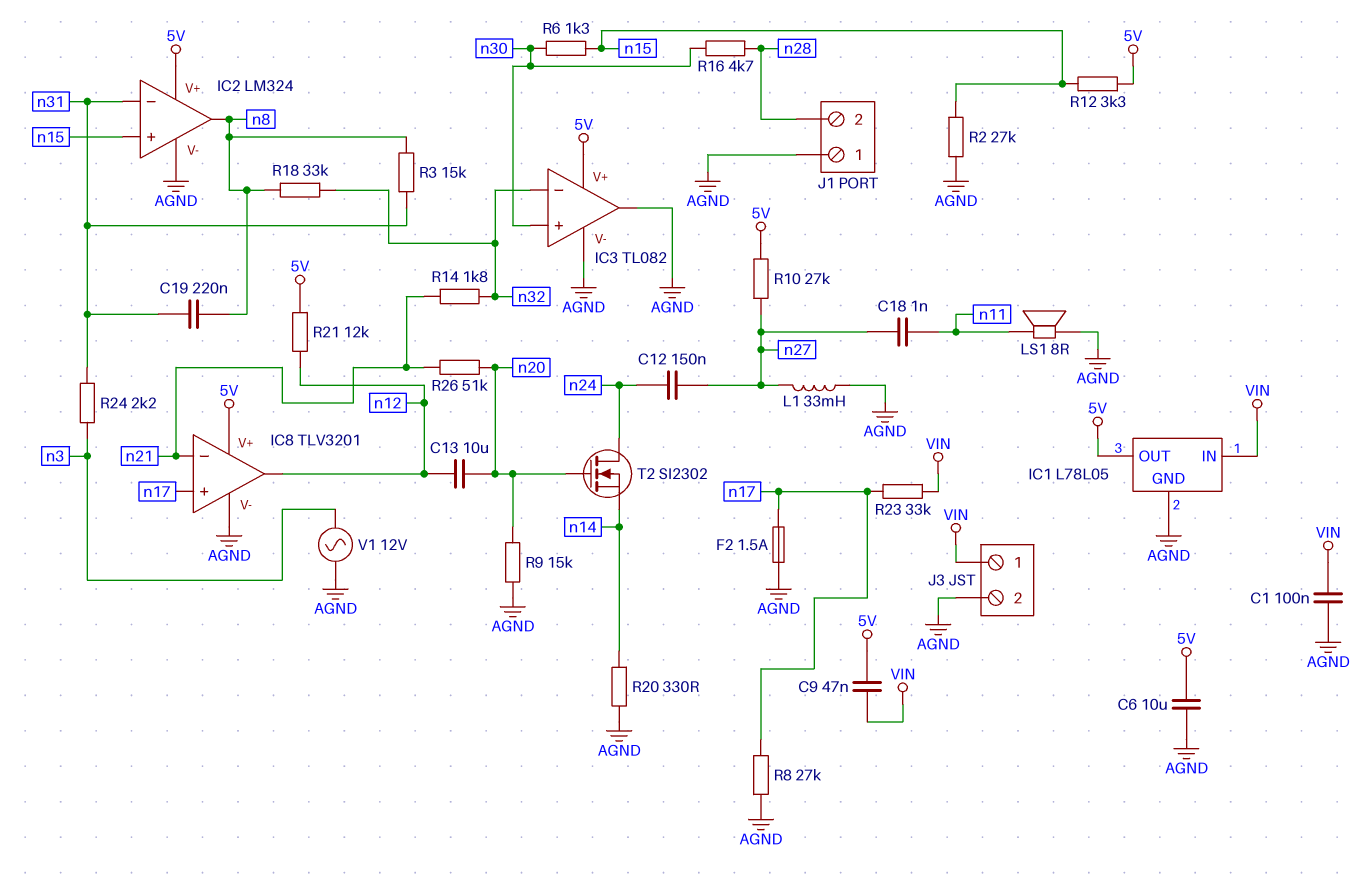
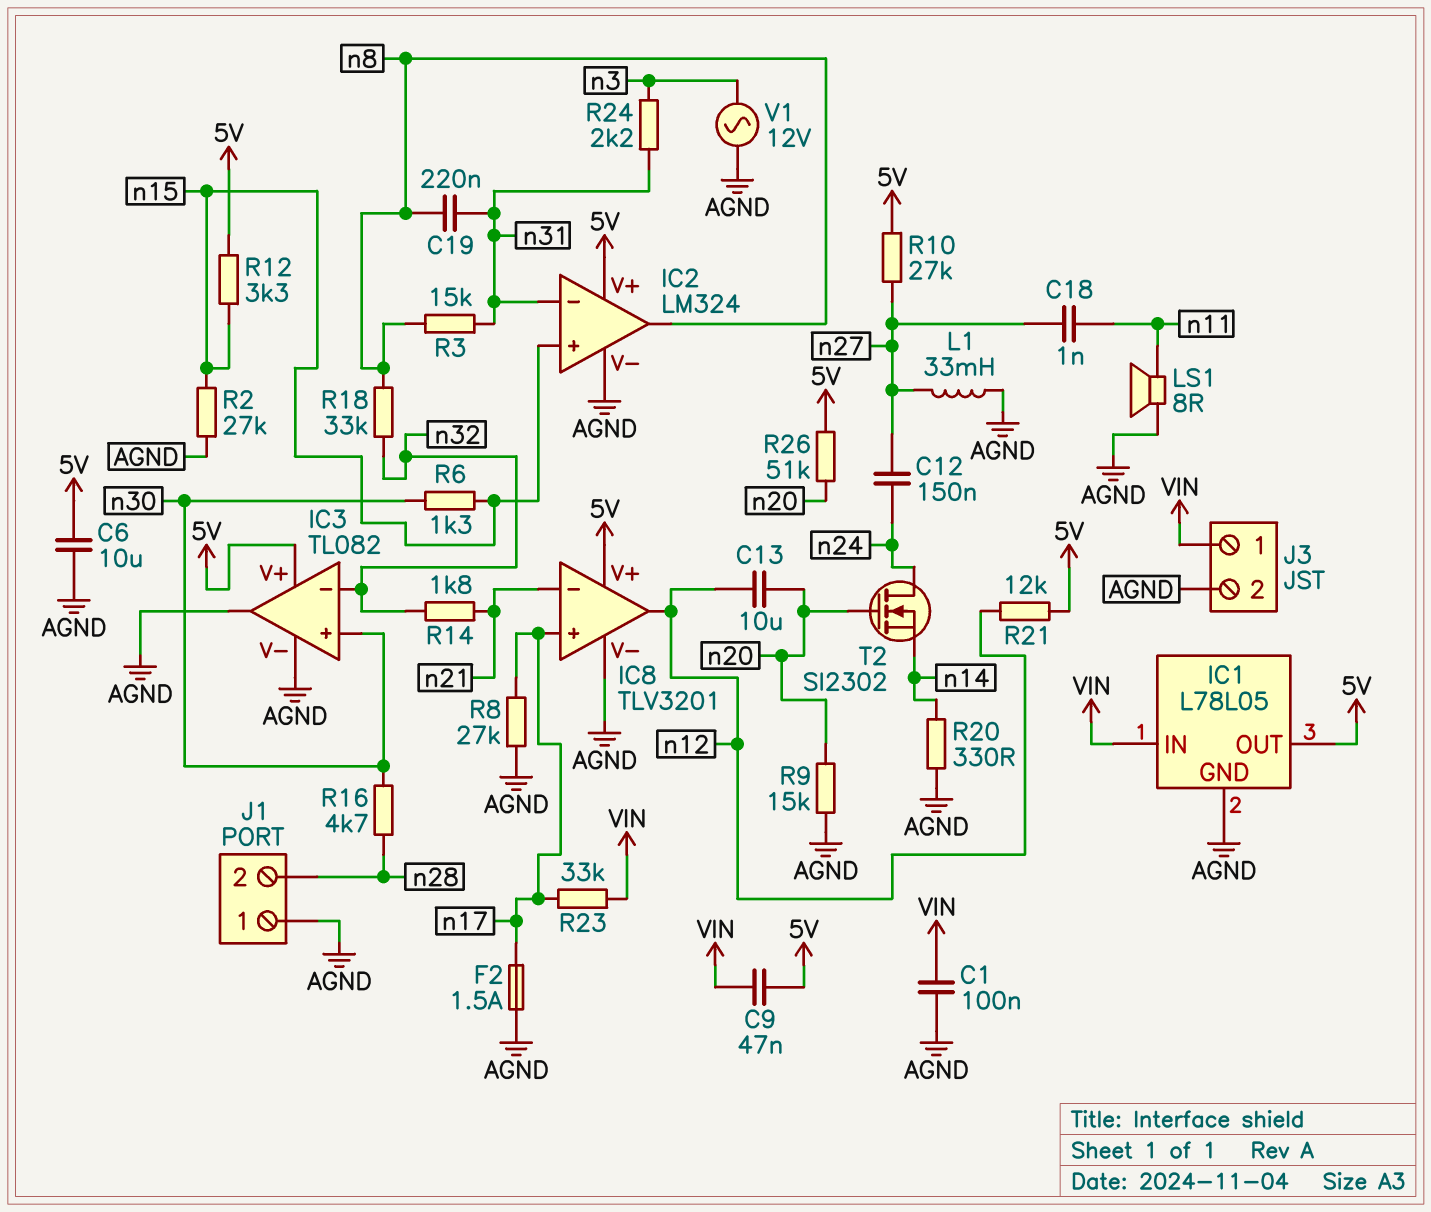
R26: 51k (n20, n21) -> 51k (5V, n20)

